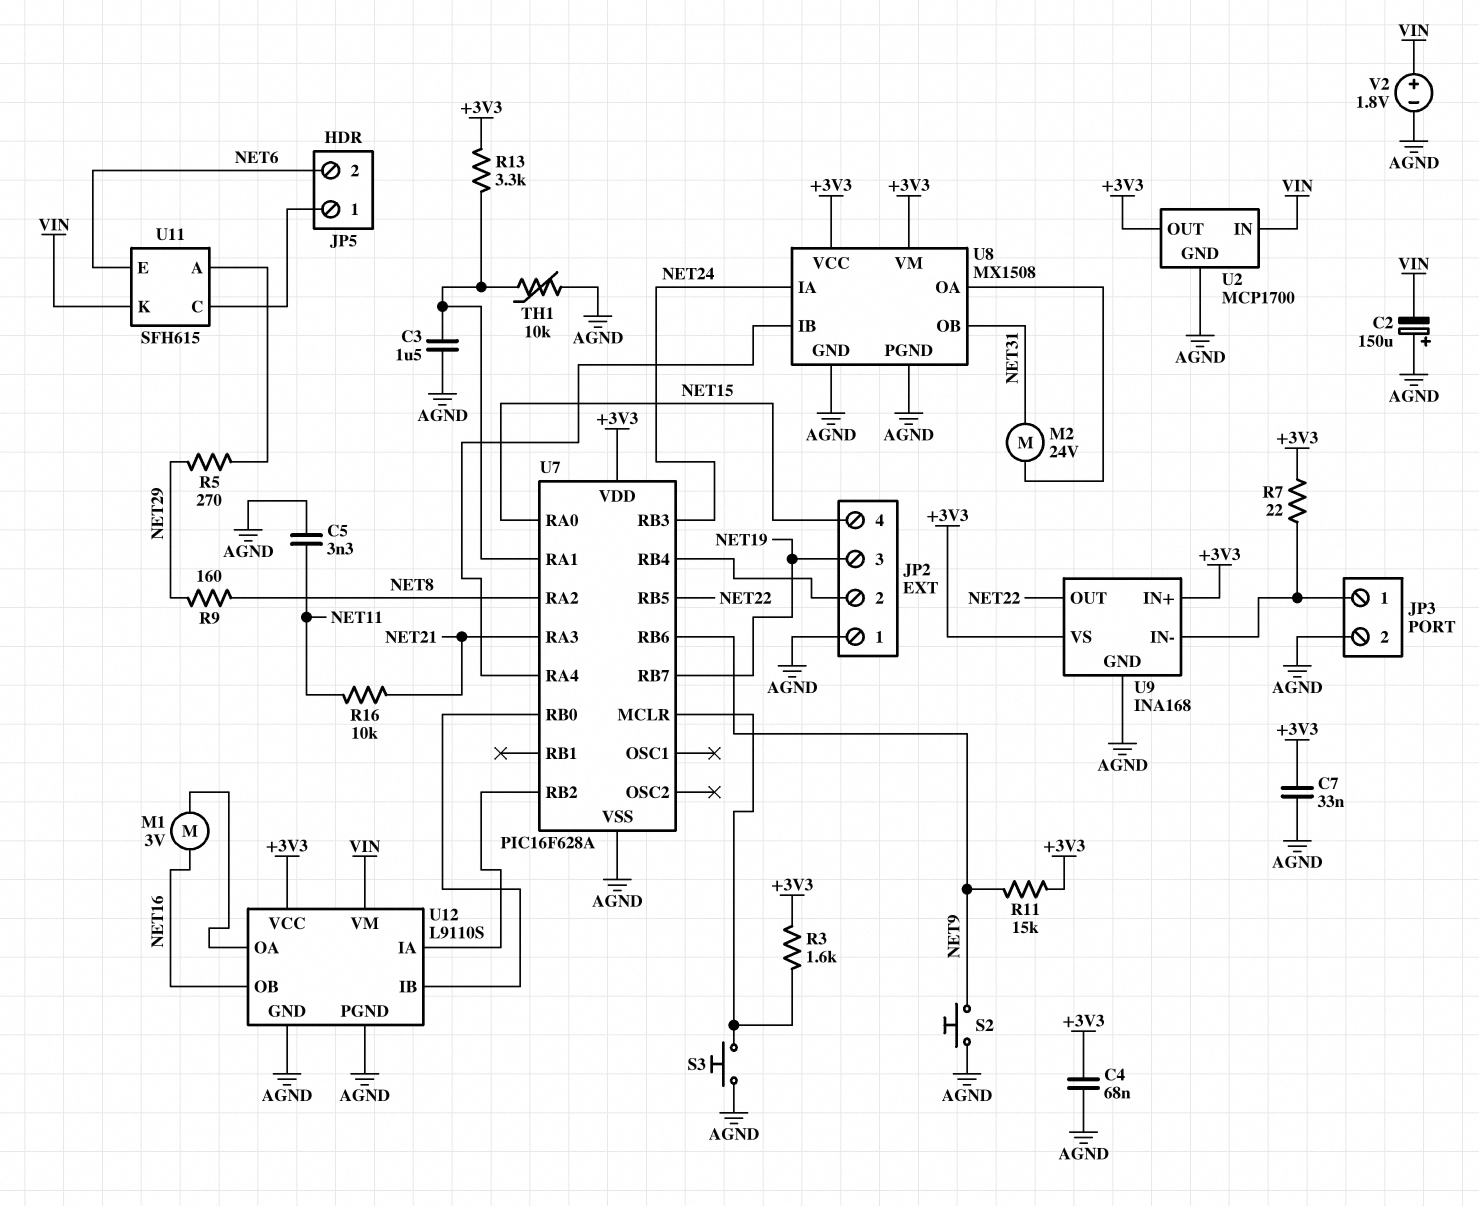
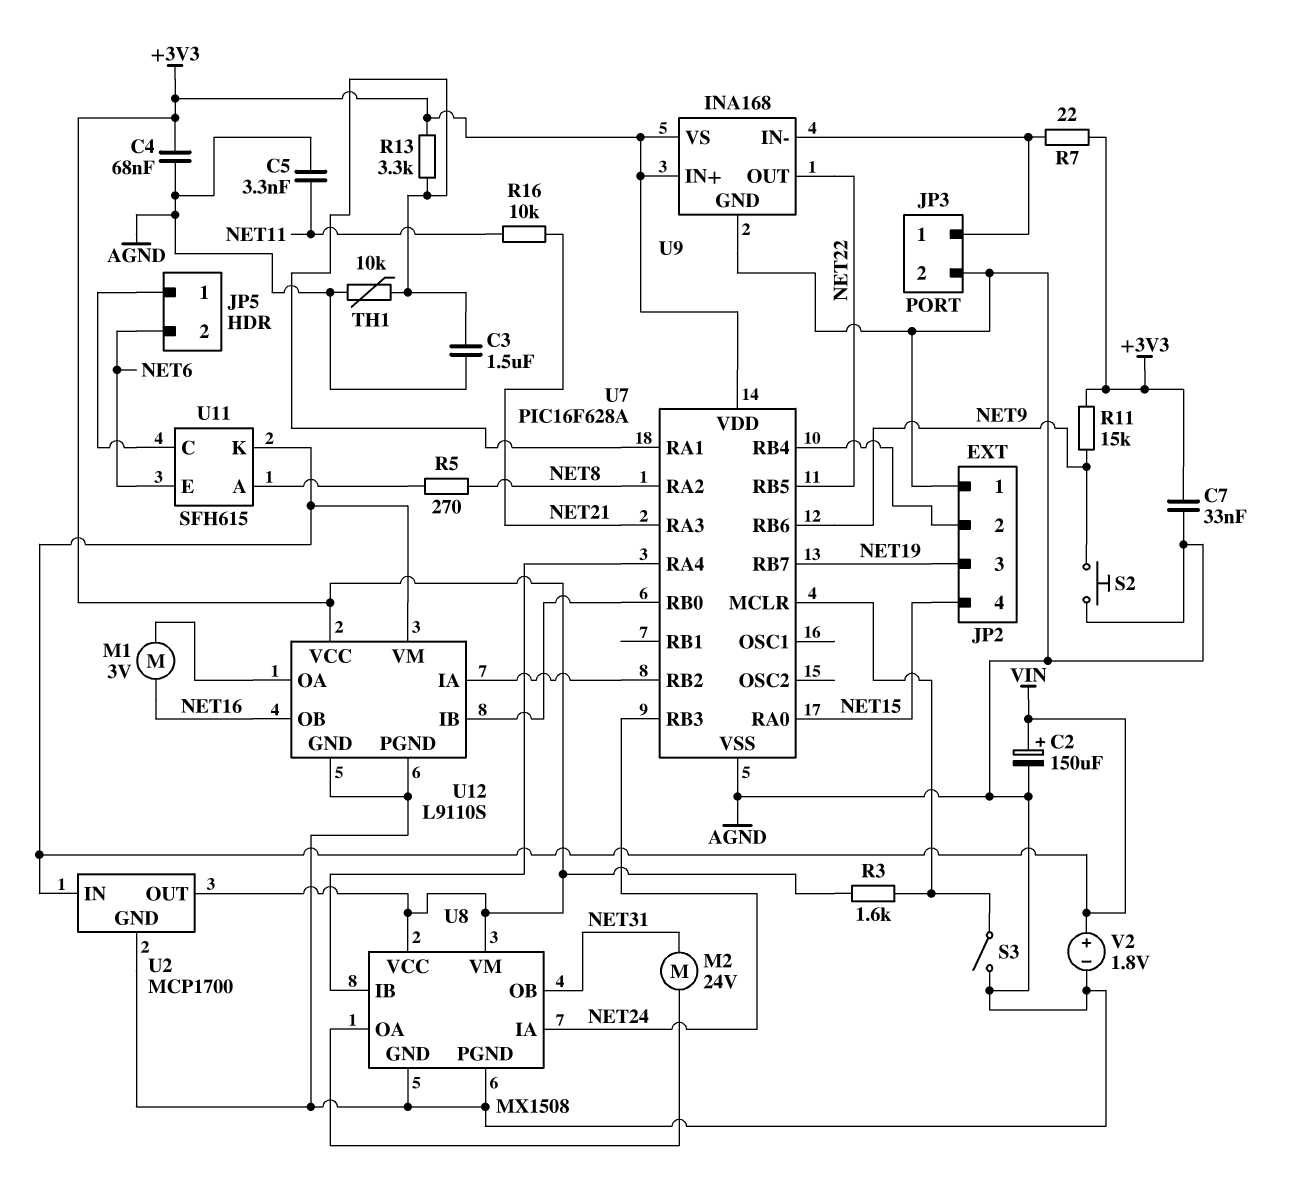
C2: 150uF (plus AGND, minus VIN) -> 150uF (plus VIN, minus AGND)
R5: 270 (NET29, U11/A) -> 270 (NET8, U11/A)
R9: 160 (NET8, NET29) -> none
S3: button (AGND, U7/MCLR) -> switch (AGND, U7/MCLR)

